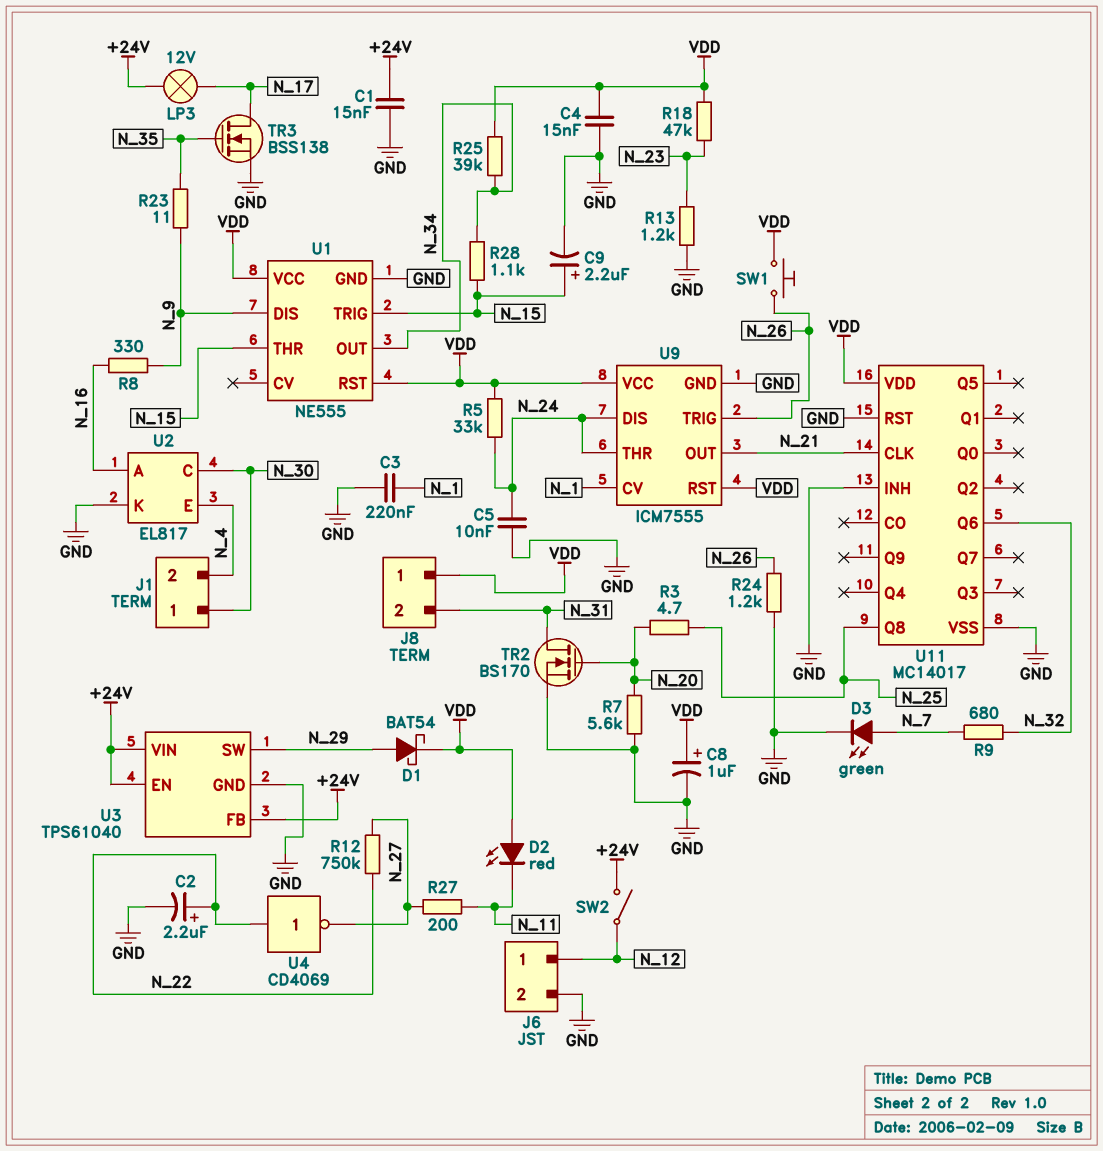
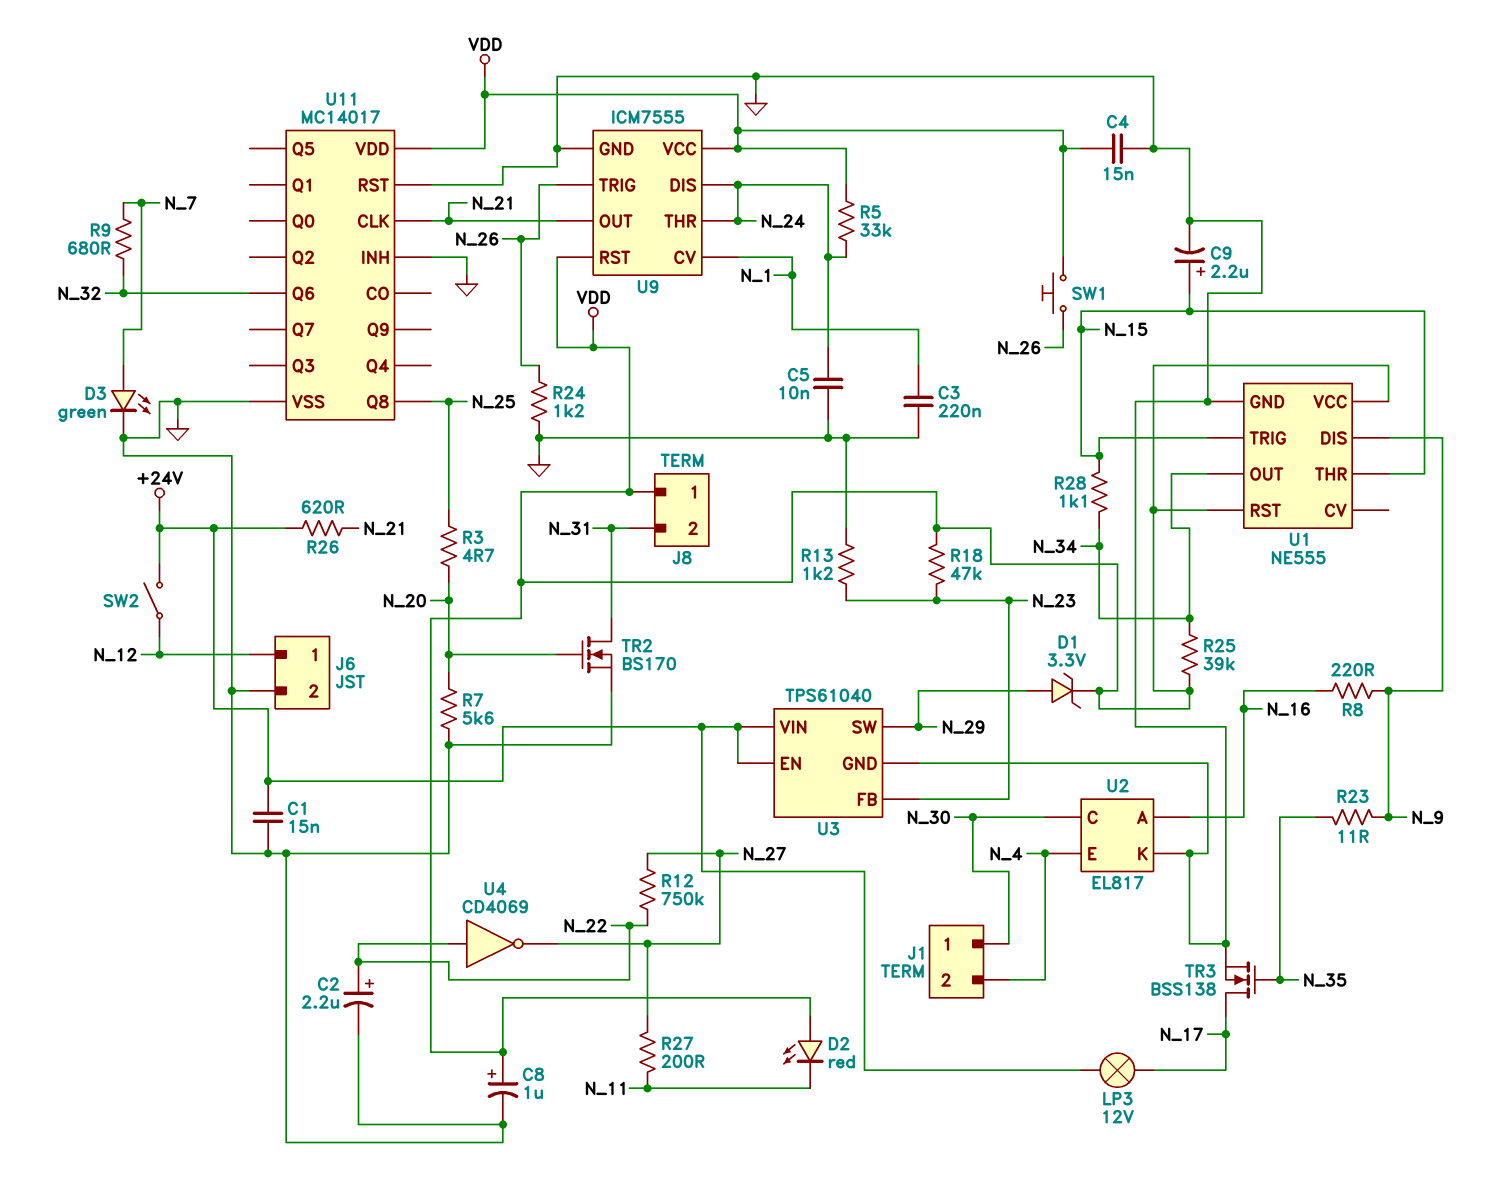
D1: schottky BAT54 (A N_29, K VDD) -> zener 3.3V (A N_29, K VDD)
R8: 330 (N_9, N_16) -> 220 (N_9, N_16)
R26: none -> 620 (+24V, N_21)
U3 pin FB: +24V -> N_23

